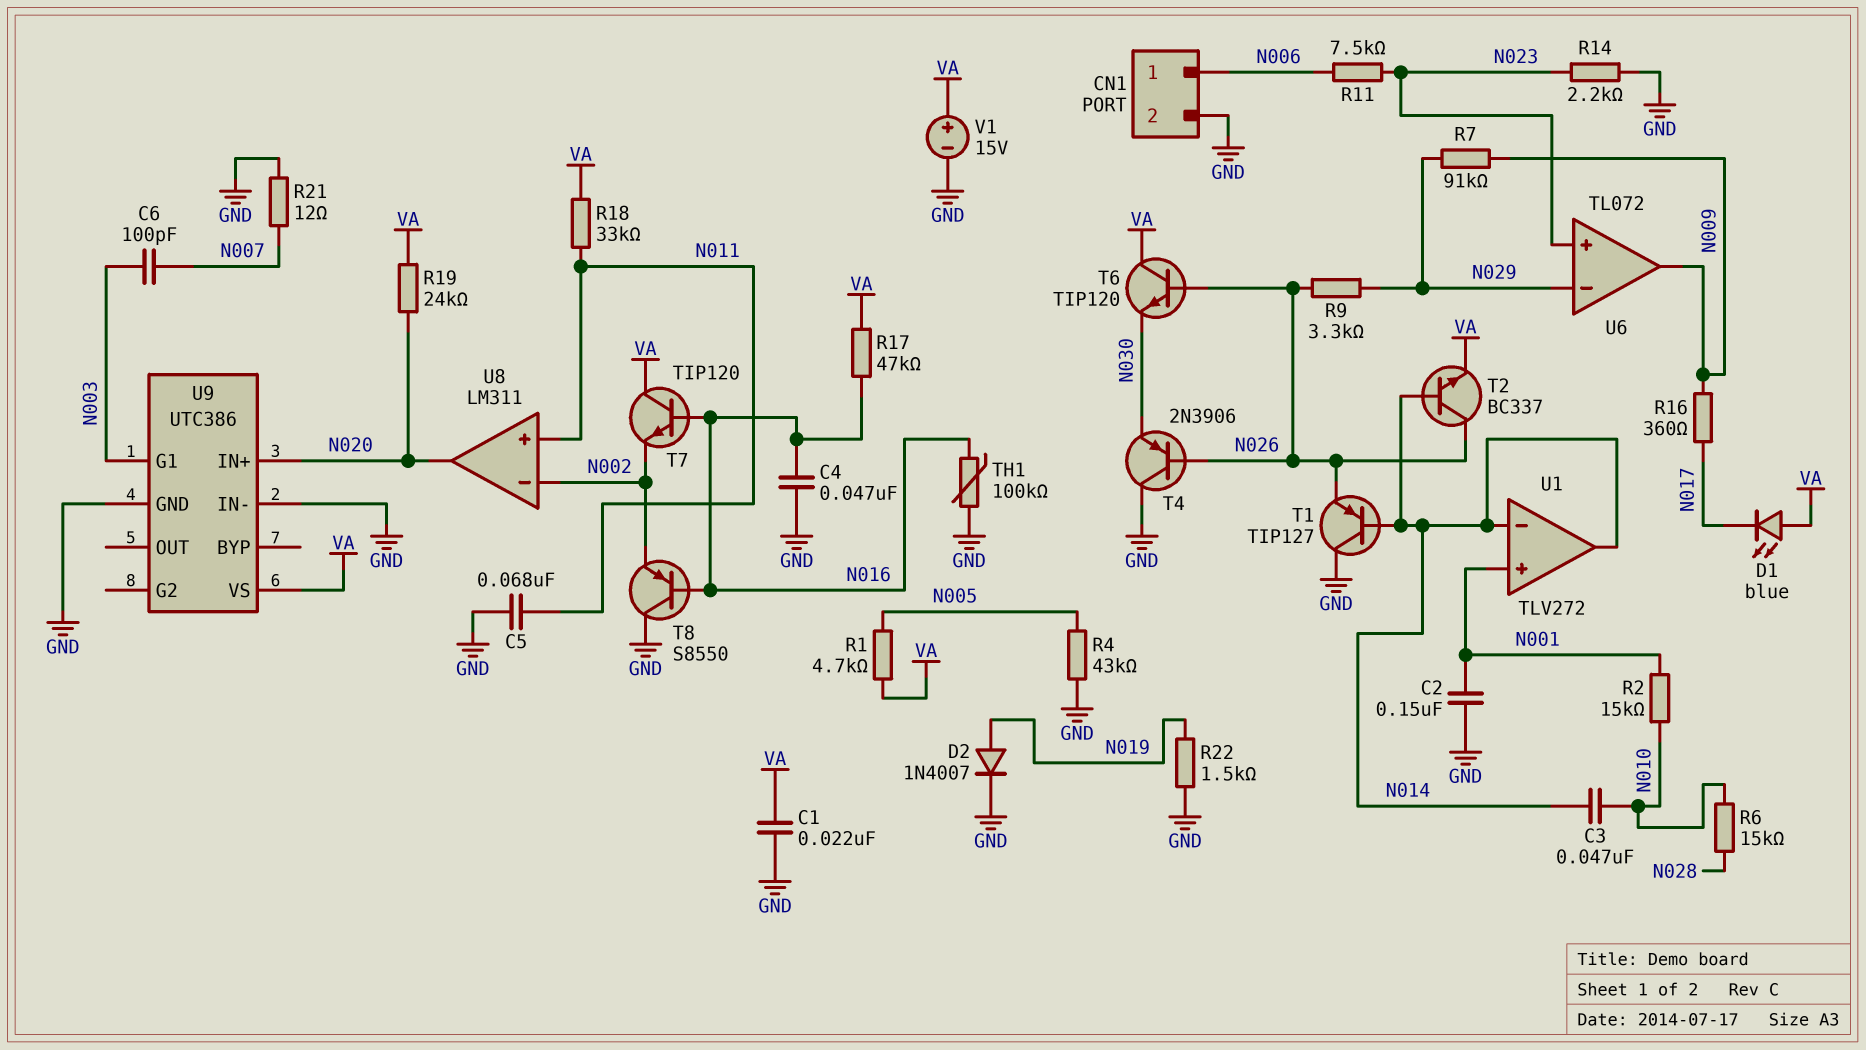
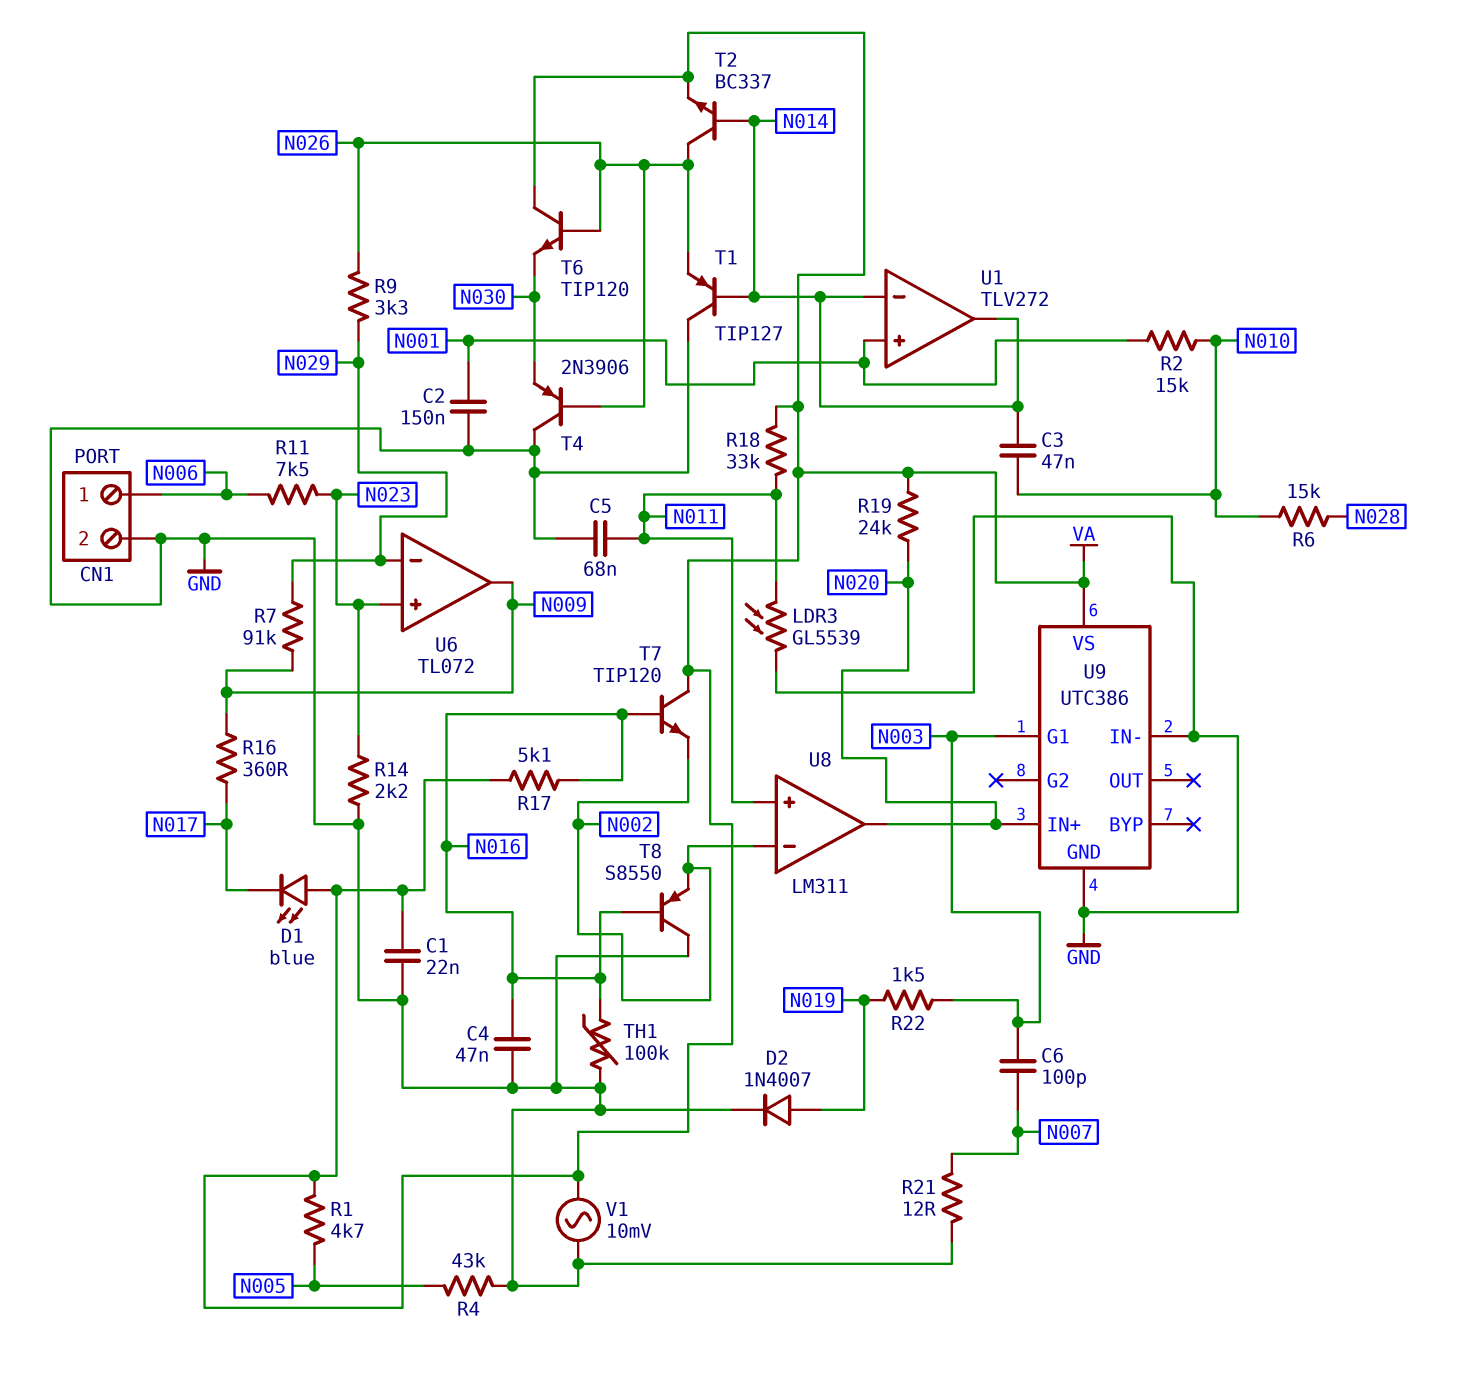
LDR3: none -> GL5539 (GND, N011)
R17: 47k (N016, VA) -> 5.1k (N016, VA)
R22: 1.5k (GND, N019) -> 1.5k (N003, N019)
V1: 15V (plus VA, minus GND) -> AC 10mV (GND, VA)

